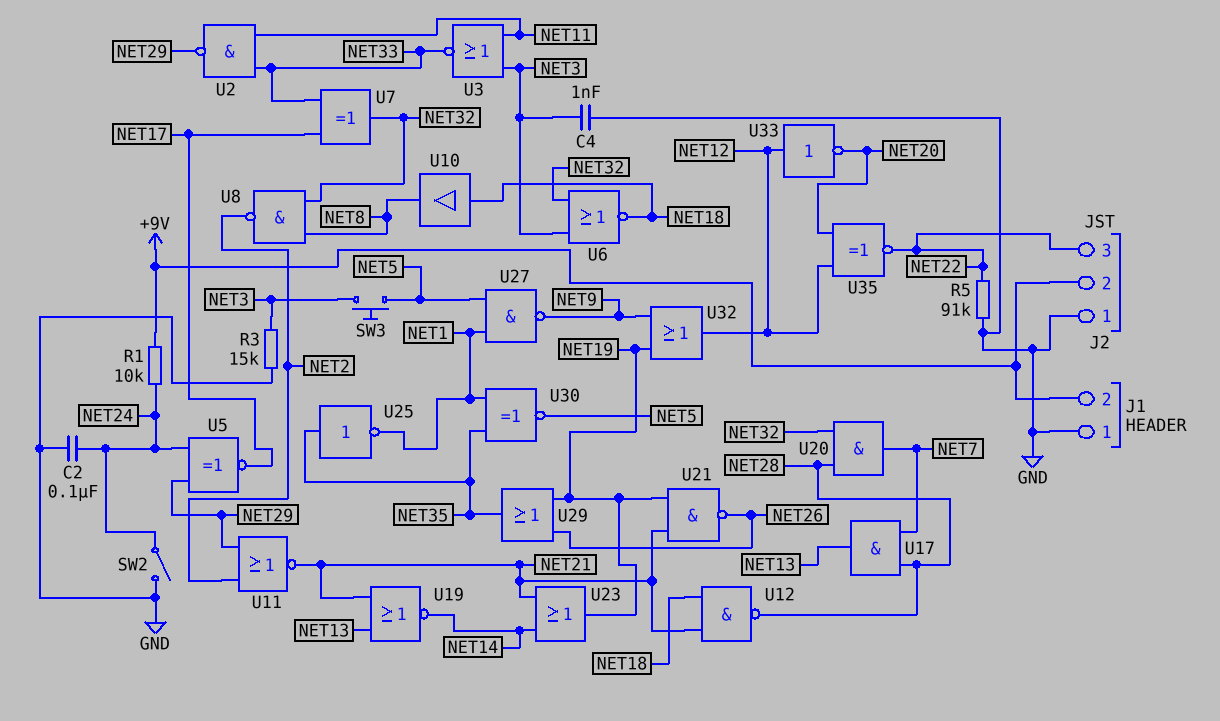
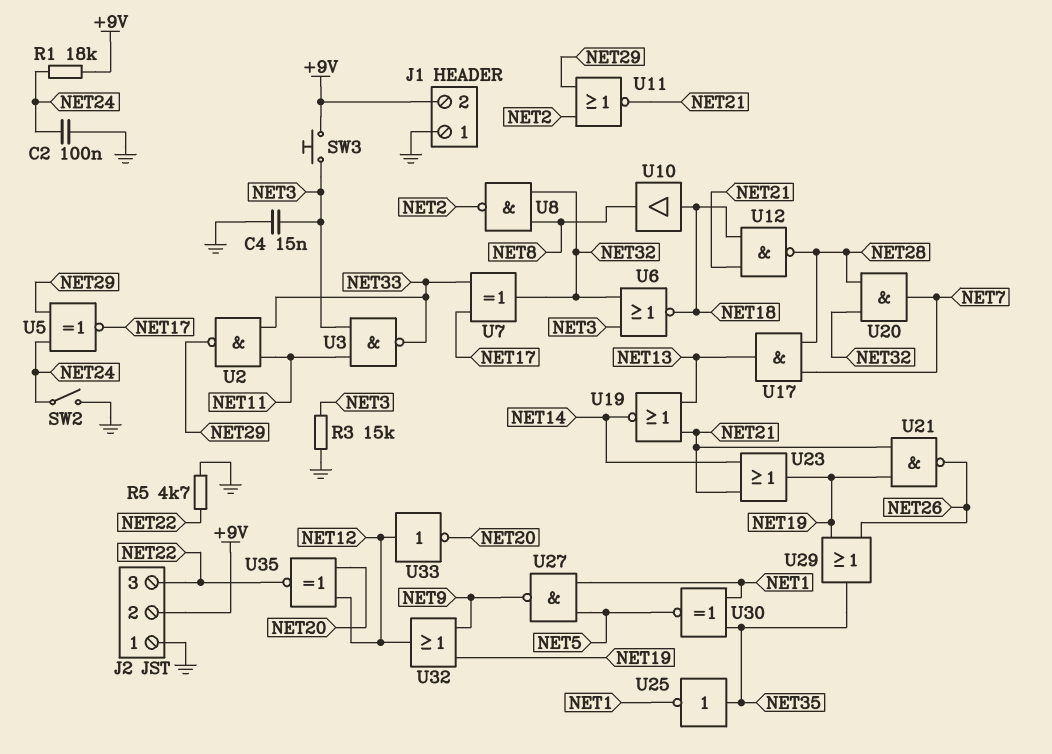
C4: 1nF (GND, NET3) -> 15nF (GND, NET3)
R1: 10k (+9V, NET24) -> 18k (+9V, NET24)
R5: 91k (GND, NET22) -> 4.7k (GND, NET22)
SW3: button (NET3, NET5) -> button (+9V, NET3)
U3: NOR (in NET3, in NET11, out NET33) -> NAND (in NET3, in NET11, out NET33)

